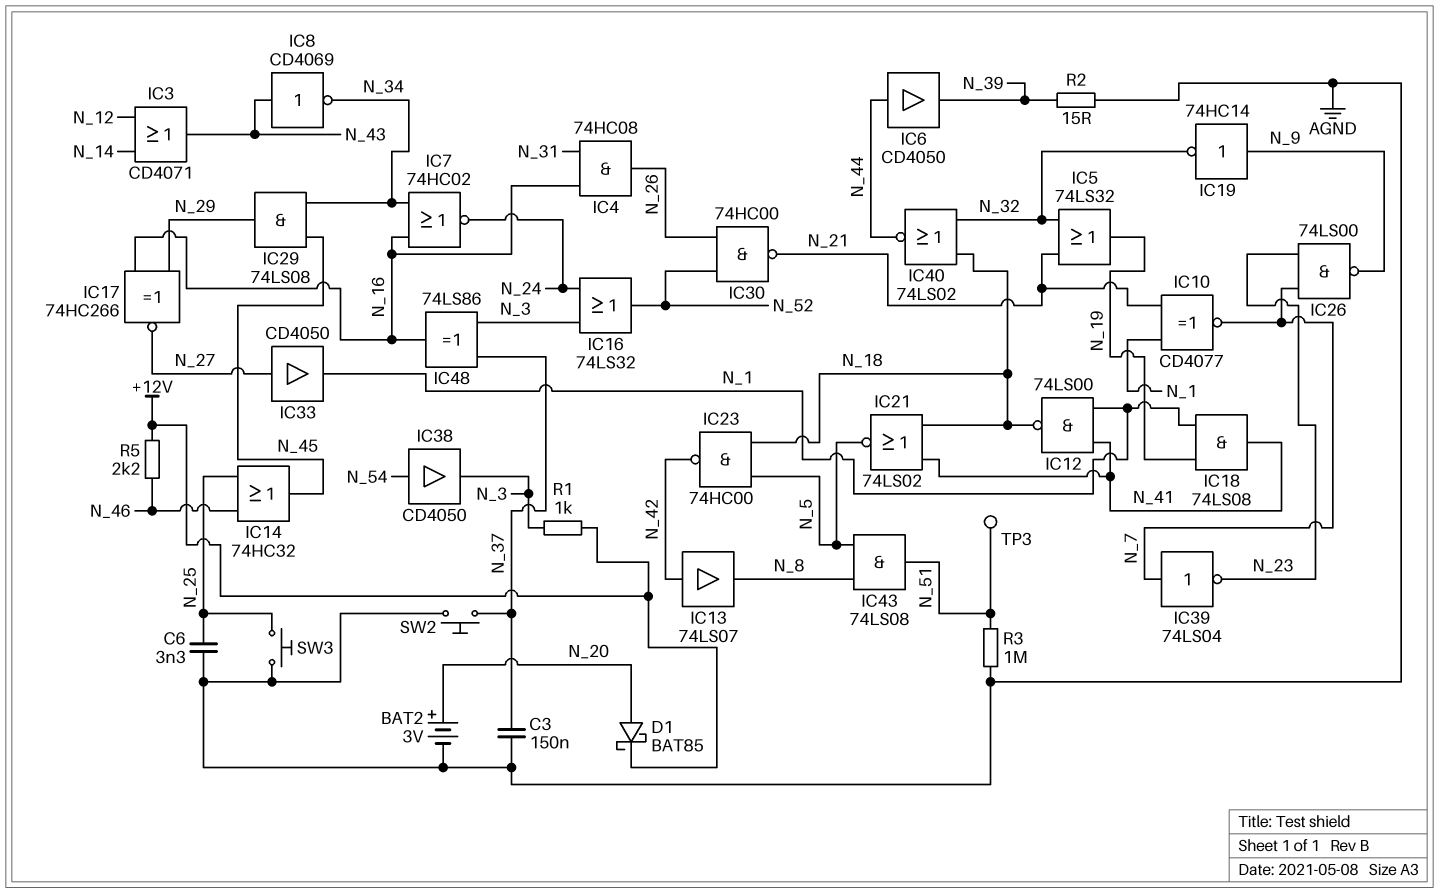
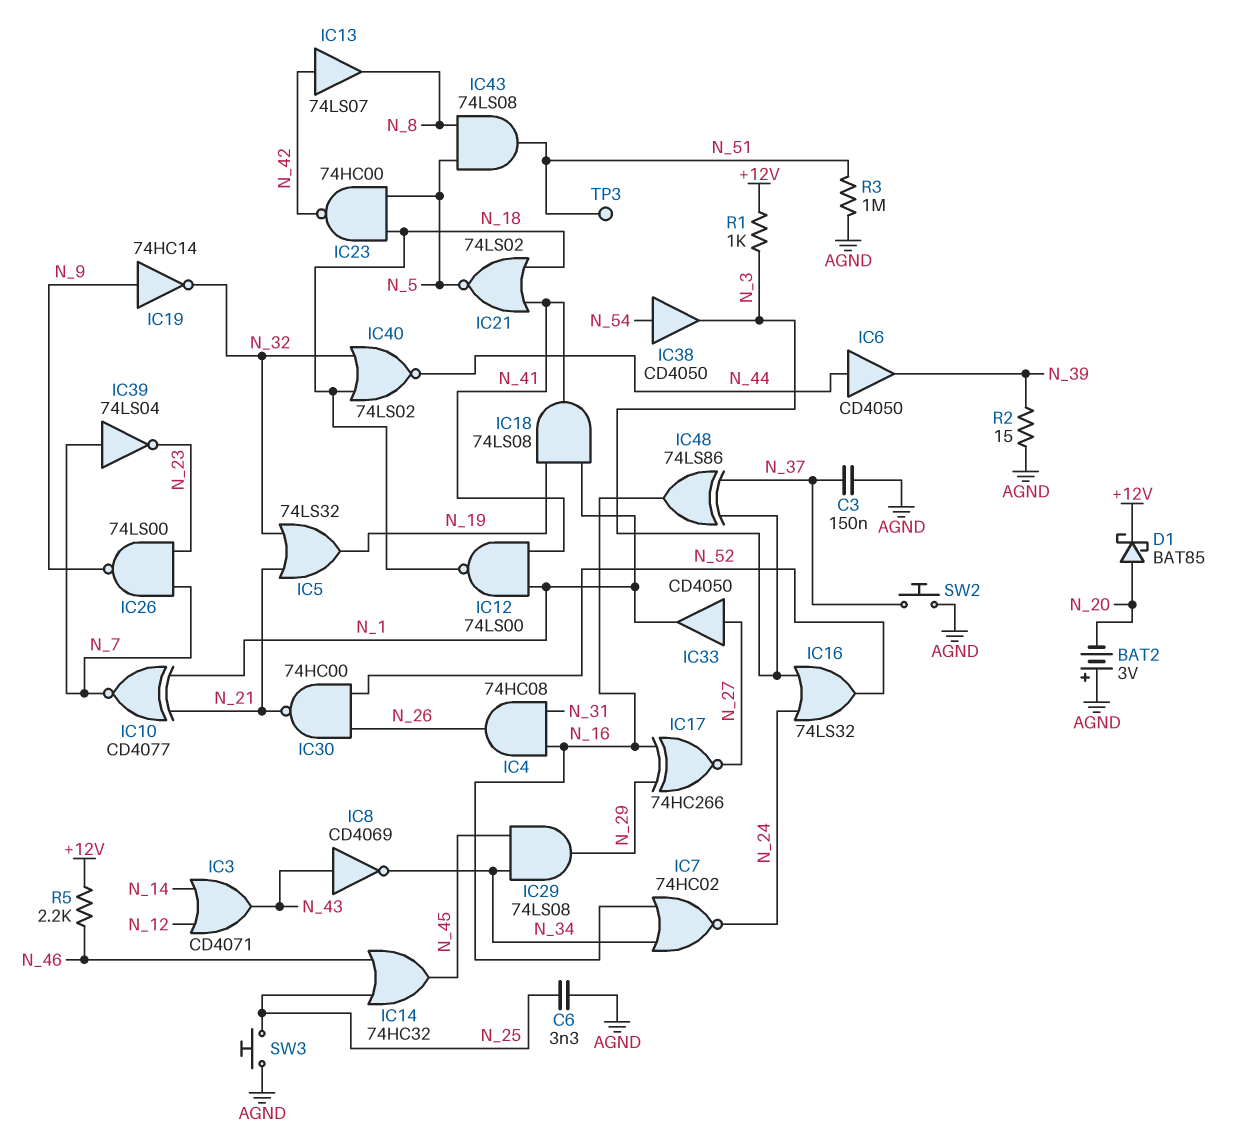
BAT2: 3V (plus N_20, minus AGND) -> 3V (plus AGND, minus N_20)

